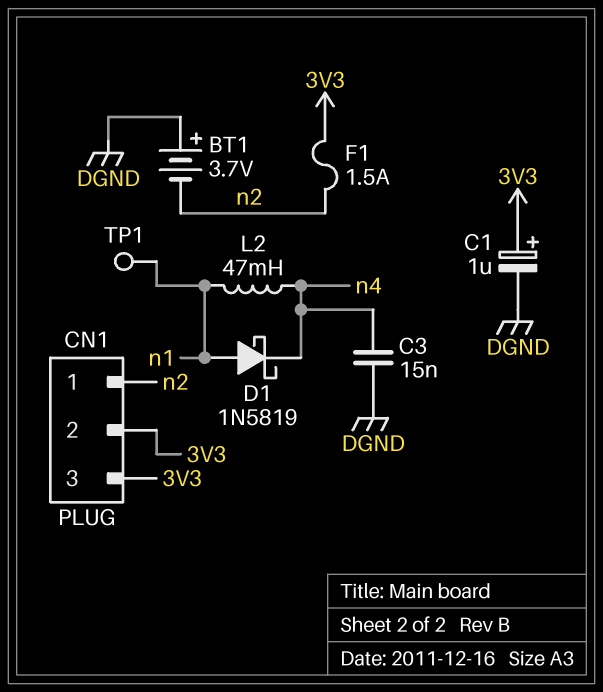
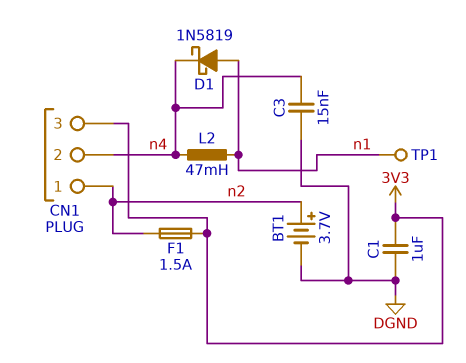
BT1: 3.7V (plus DGND, minus n2) -> 3.7V (plus n2, minus DGND)
C1: 1uF (plus 3V3, minus DGND) -> 1uF (3V3, DGND)
CN1 pin 2: 3V3 -> n4

